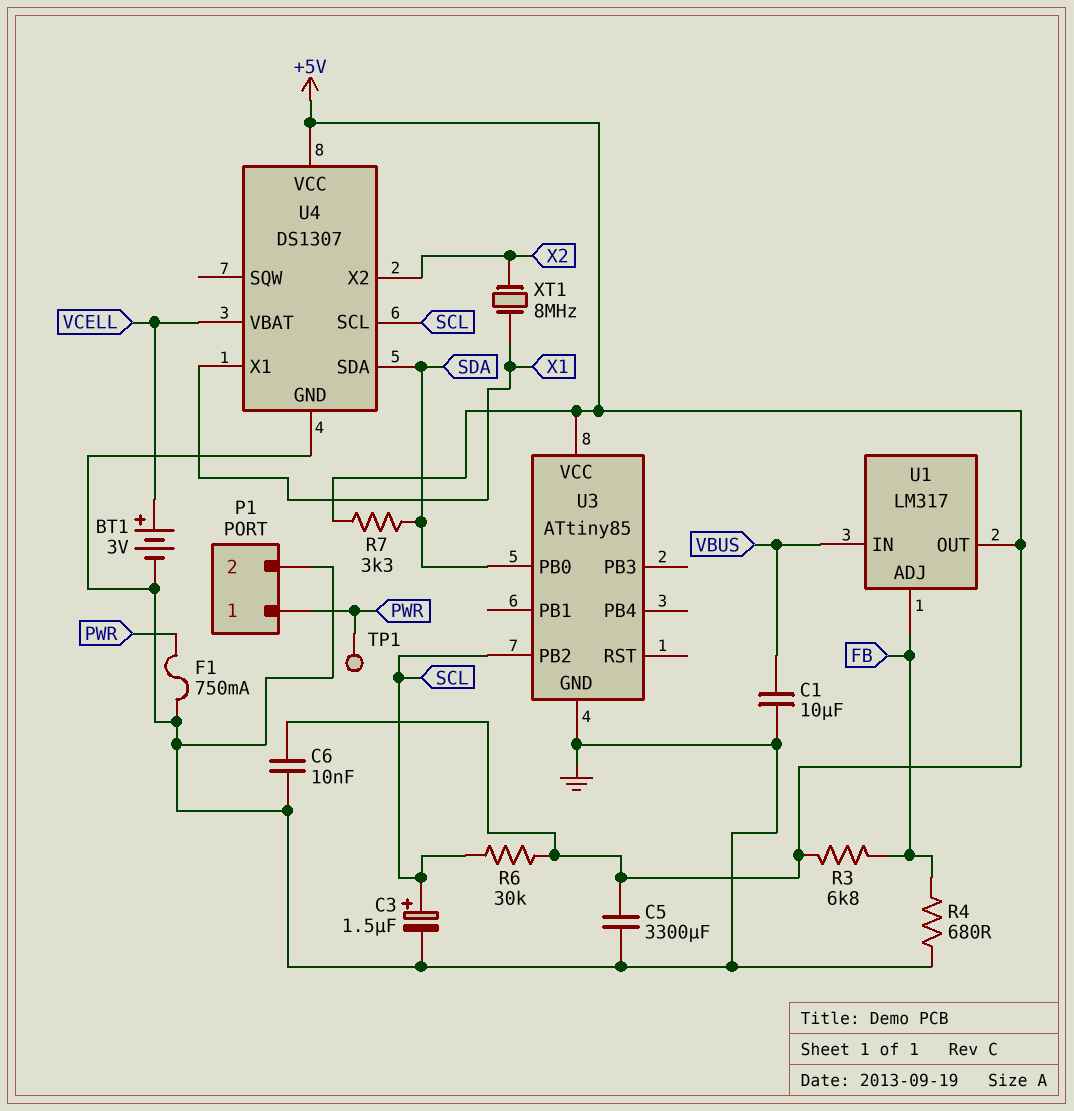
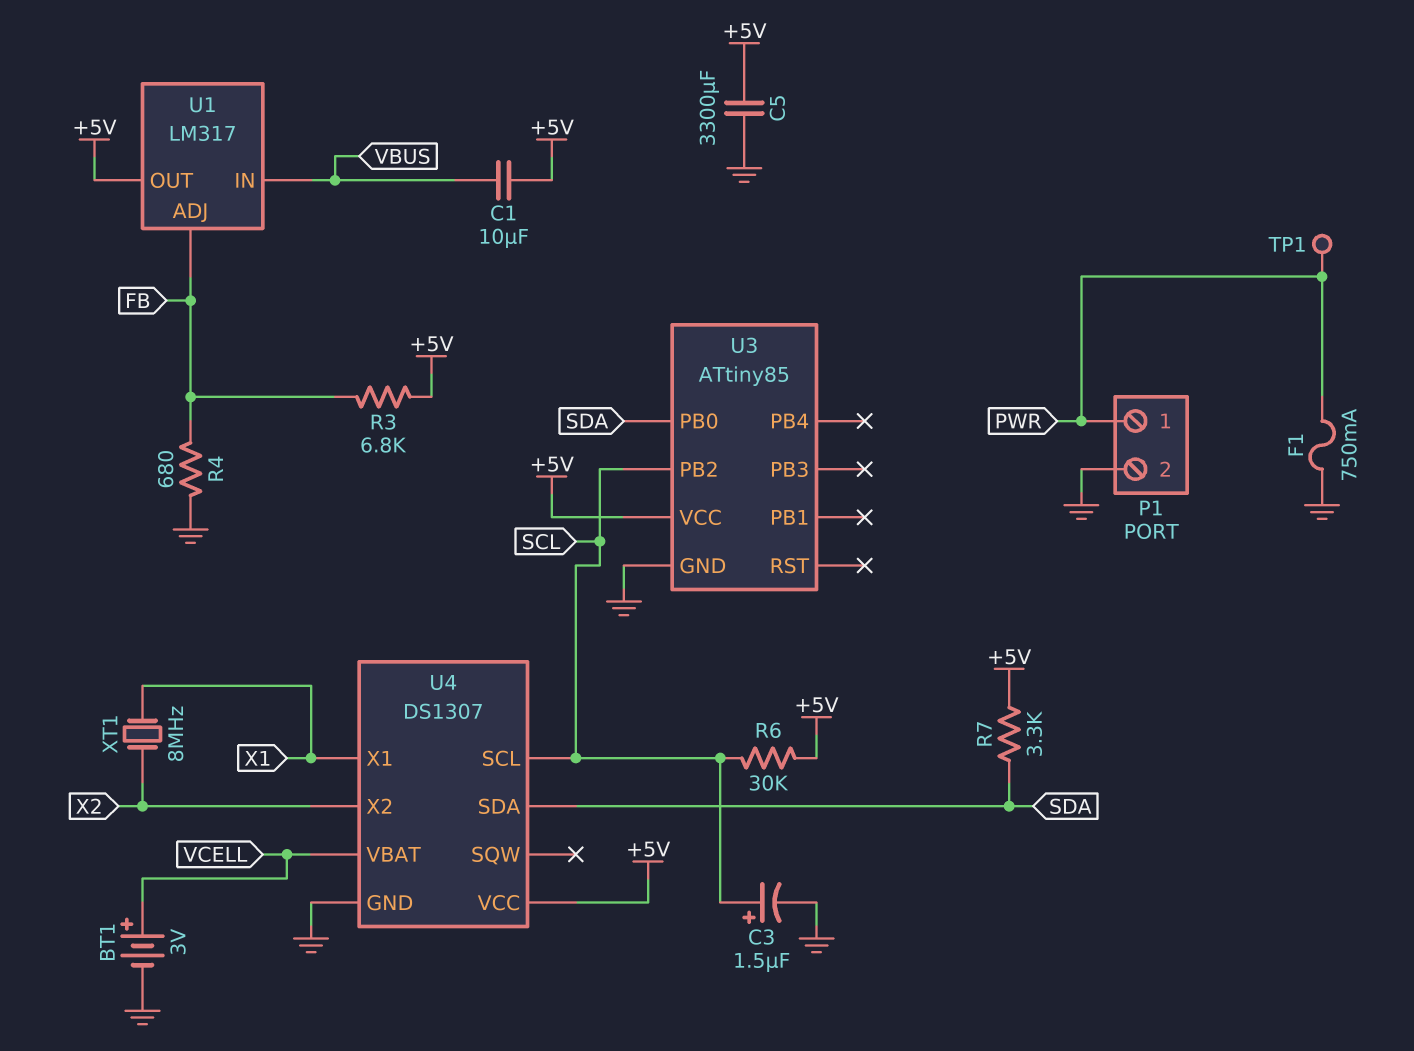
C1: 10uF (GND, VBUS) -> 10uF (+5V, VBUS)
C6: 10nF (+5V, GND) -> none

